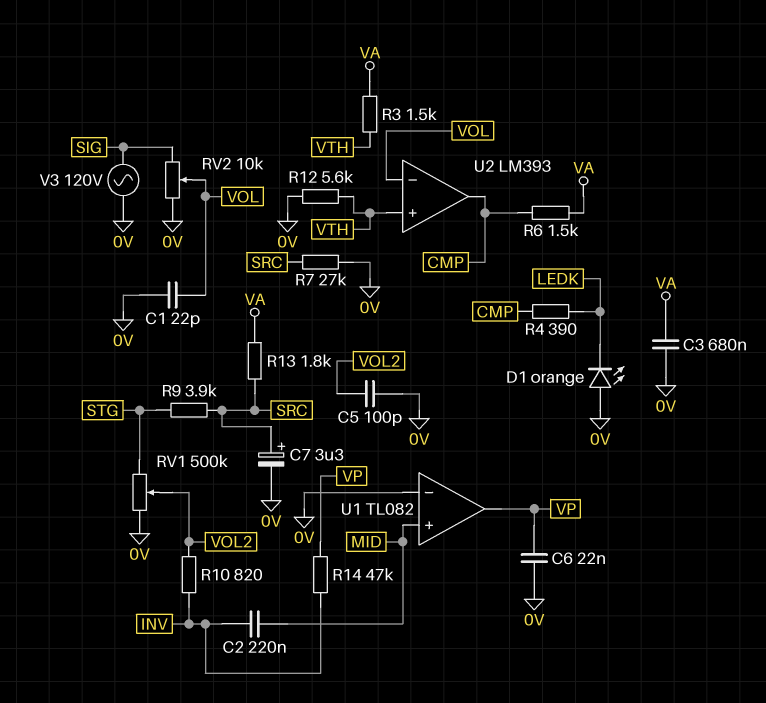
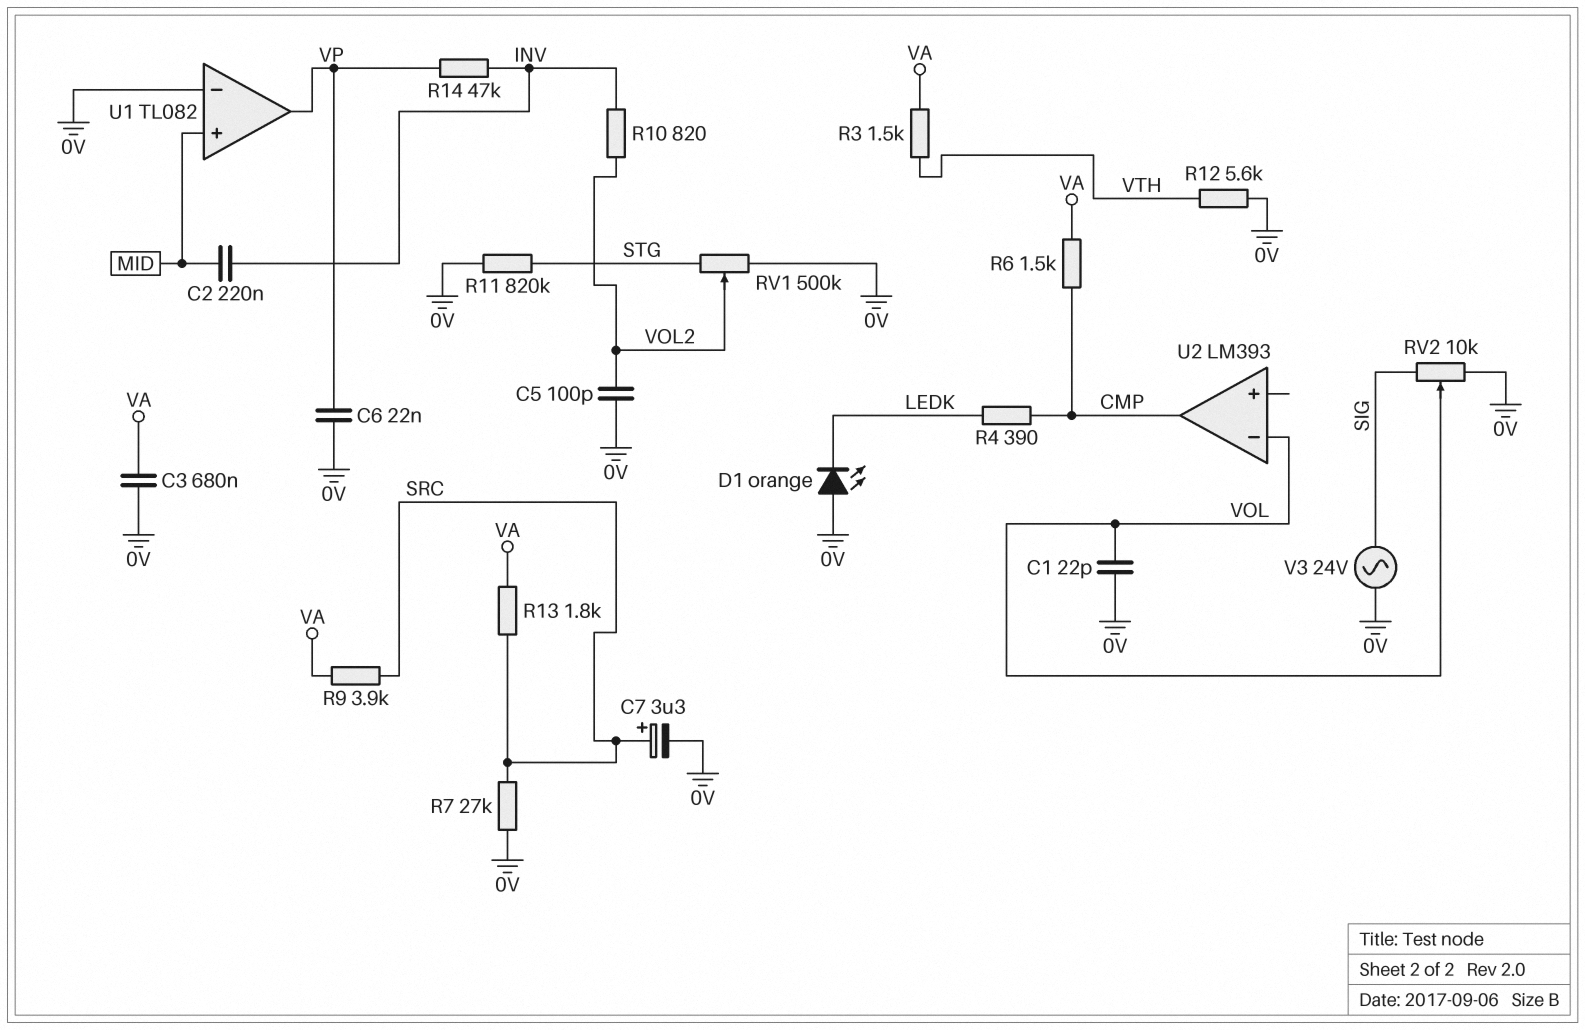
R9: 3.9k (SRC, STG) -> 3.9k (SRC, VA)
R11: none -> 820k (0V, STG)
U2 pin in+: VTH -> none
V3: AC 120V (0V, SIG) -> AC 24V (0V, SIG)

